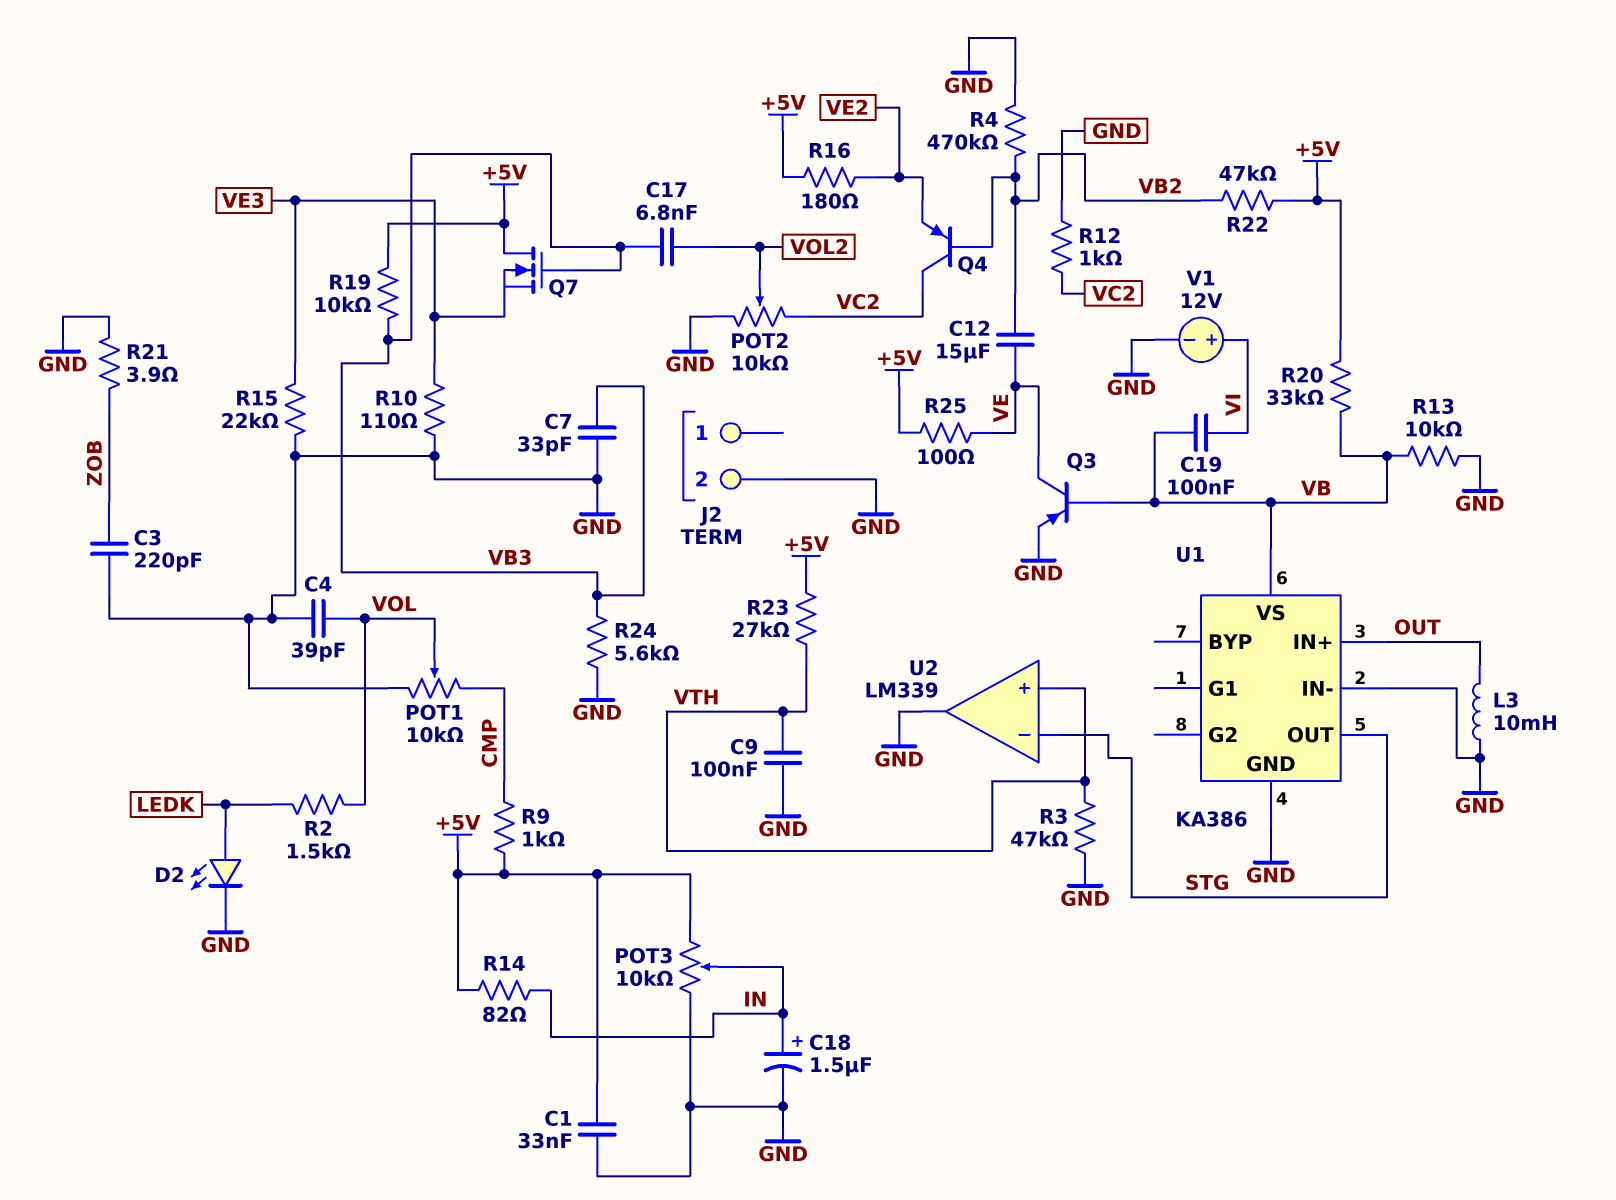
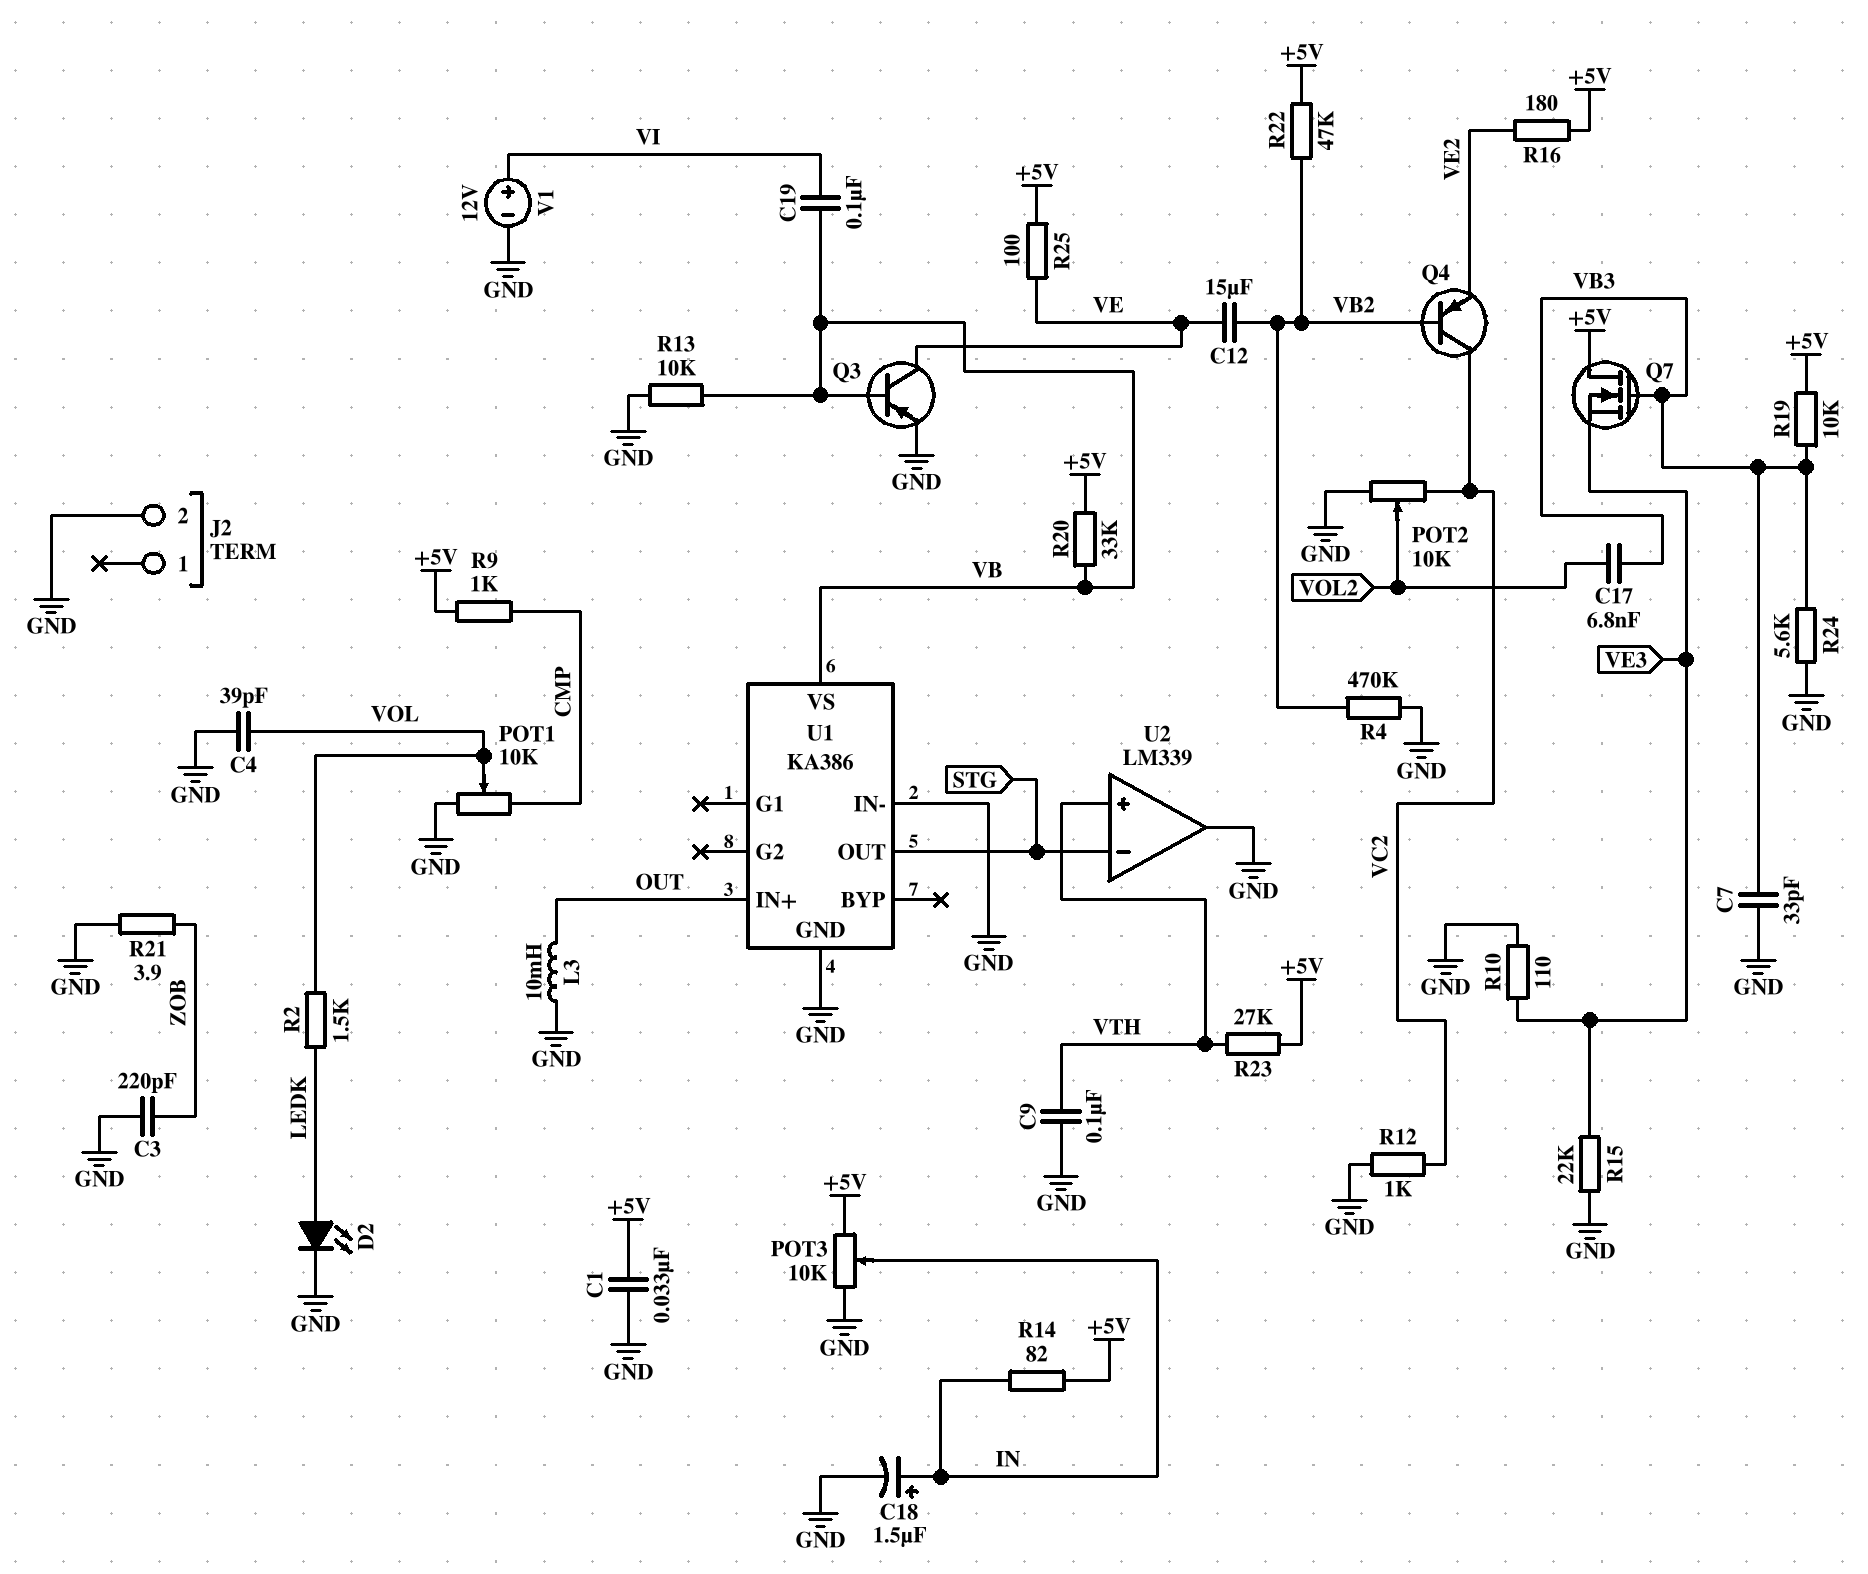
R3: 47k (GND, VTH) -> none

